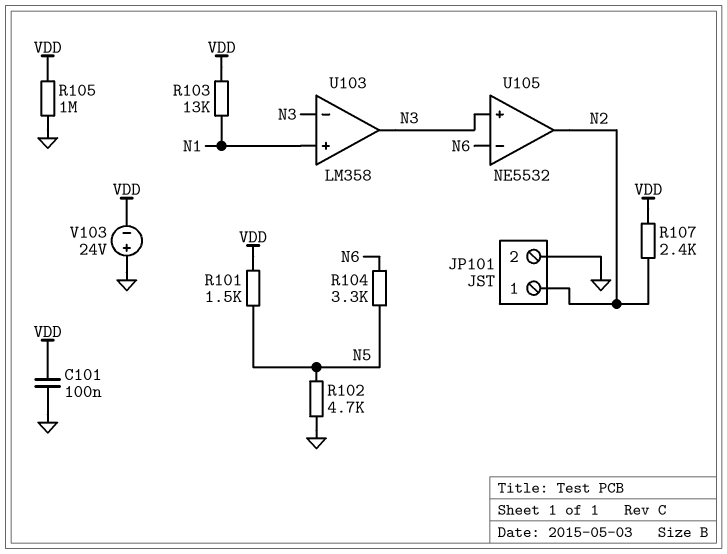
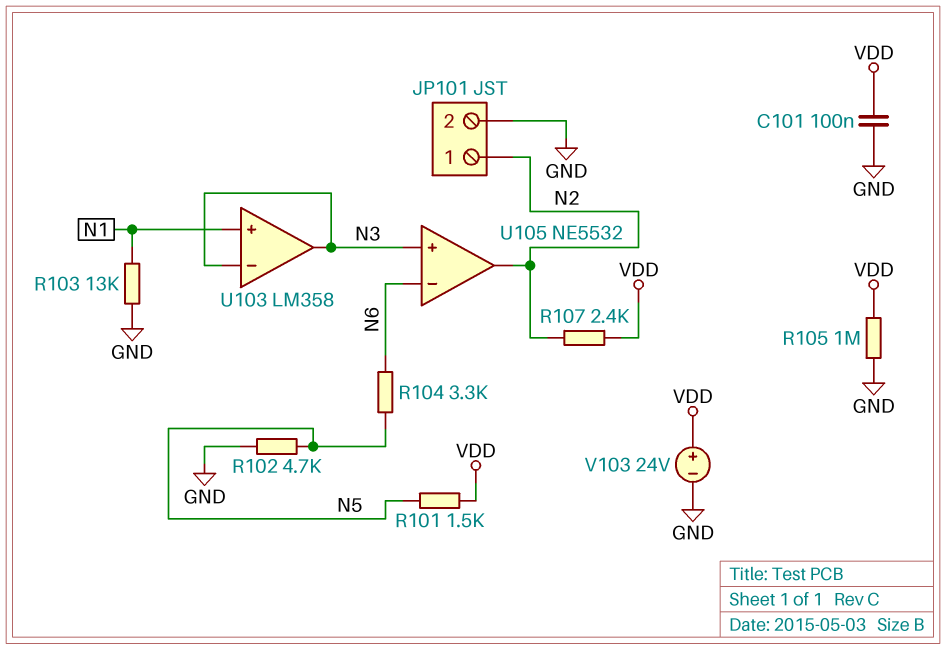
R103: 13k (N1, VDD) -> 13k (GND, N1)
V103: 24V (plus GND, minus VDD) -> 24V (plus VDD, minus GND)

